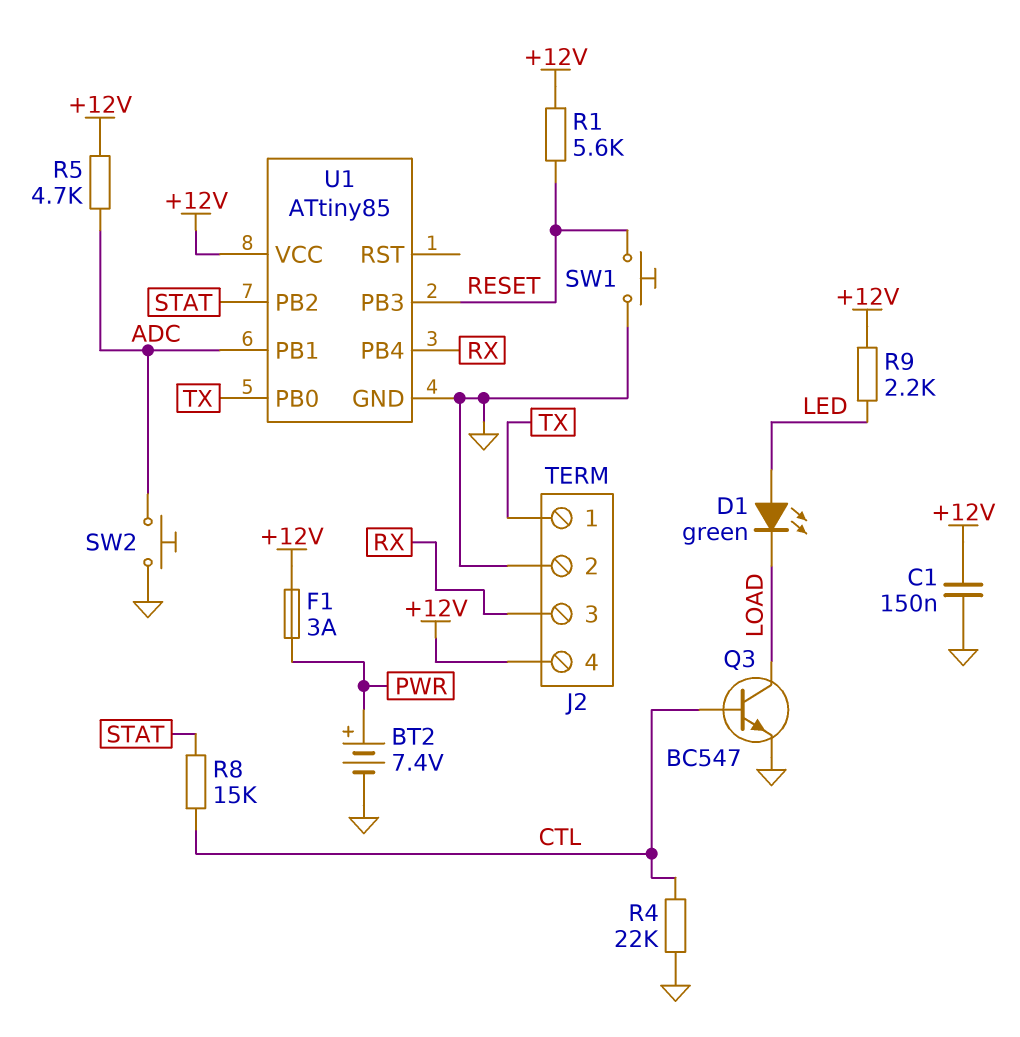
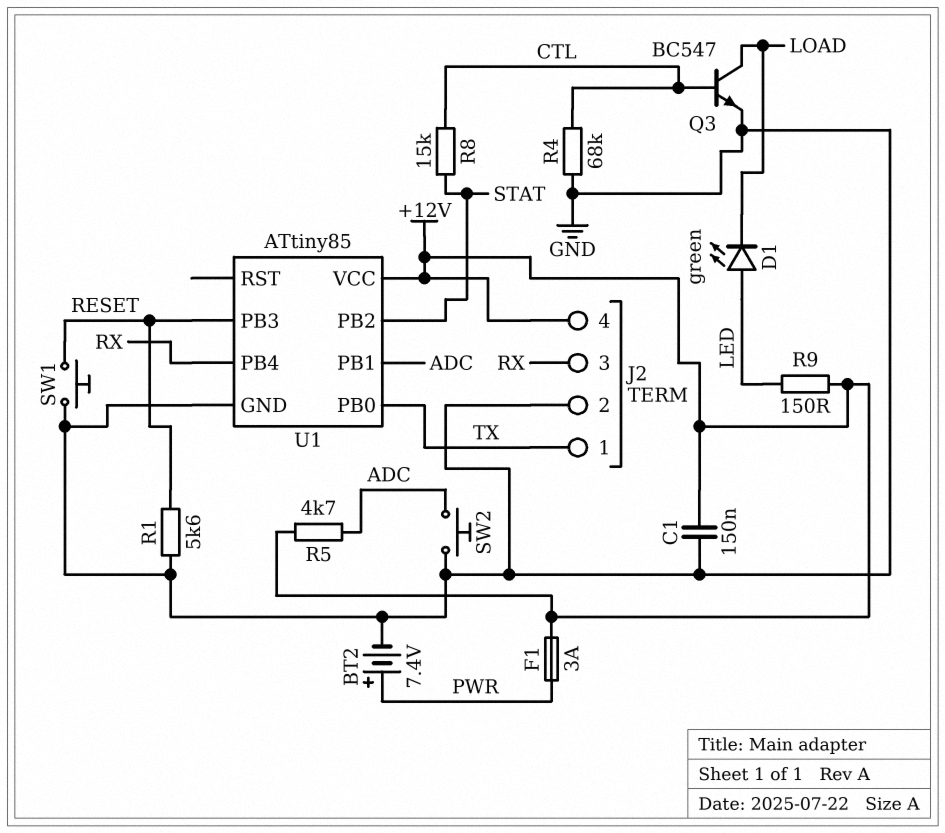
R1: 5.6k (+12V, RESET) -> 5.6k (GND, RESET)
R4: 22k (CTL, GND) -> 68k (CTL, GND)
R9: 2.2k (+12V, LED) -> 150 (+12V, LED)

